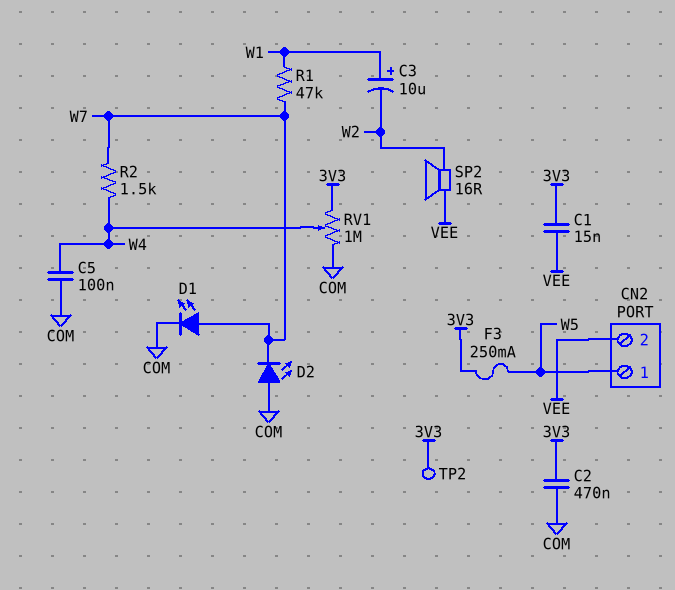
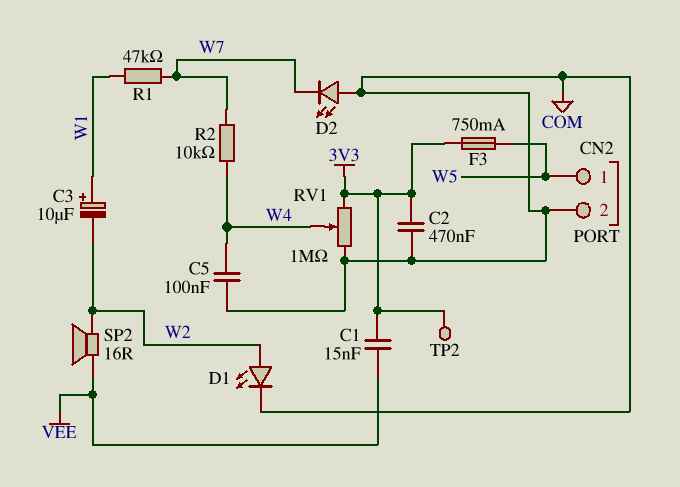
CN2 pin 2: VEE -> COM
D1: LED (A W7, K COM) -> LED (A W2, K COM)
F3: 250mA (3V3, W5) -> 750mA (3V3, W5)
R2: 1.5k (W4, W7) -> 10k (W4, W7)

